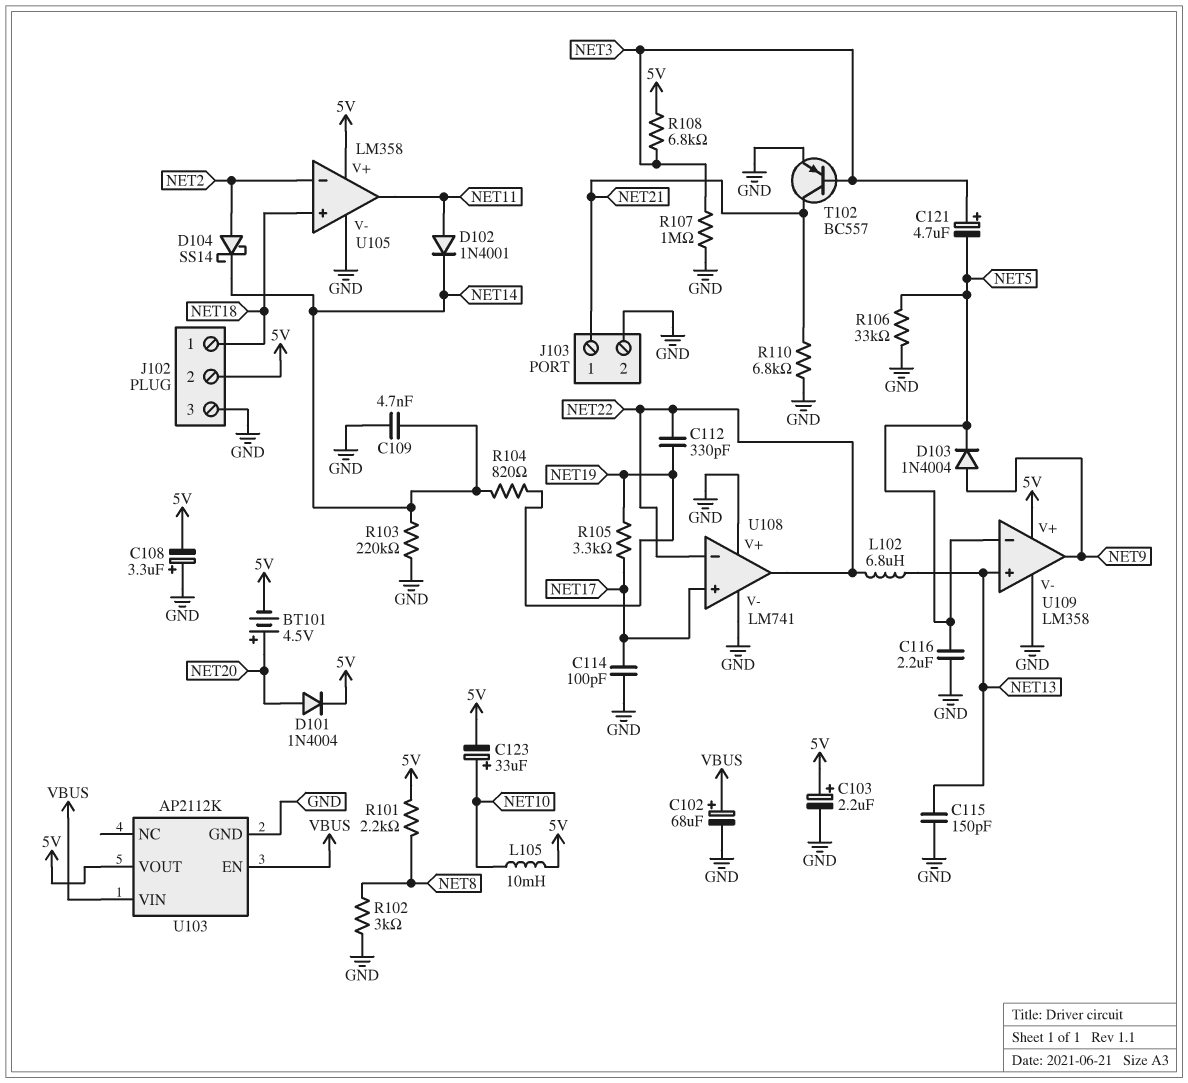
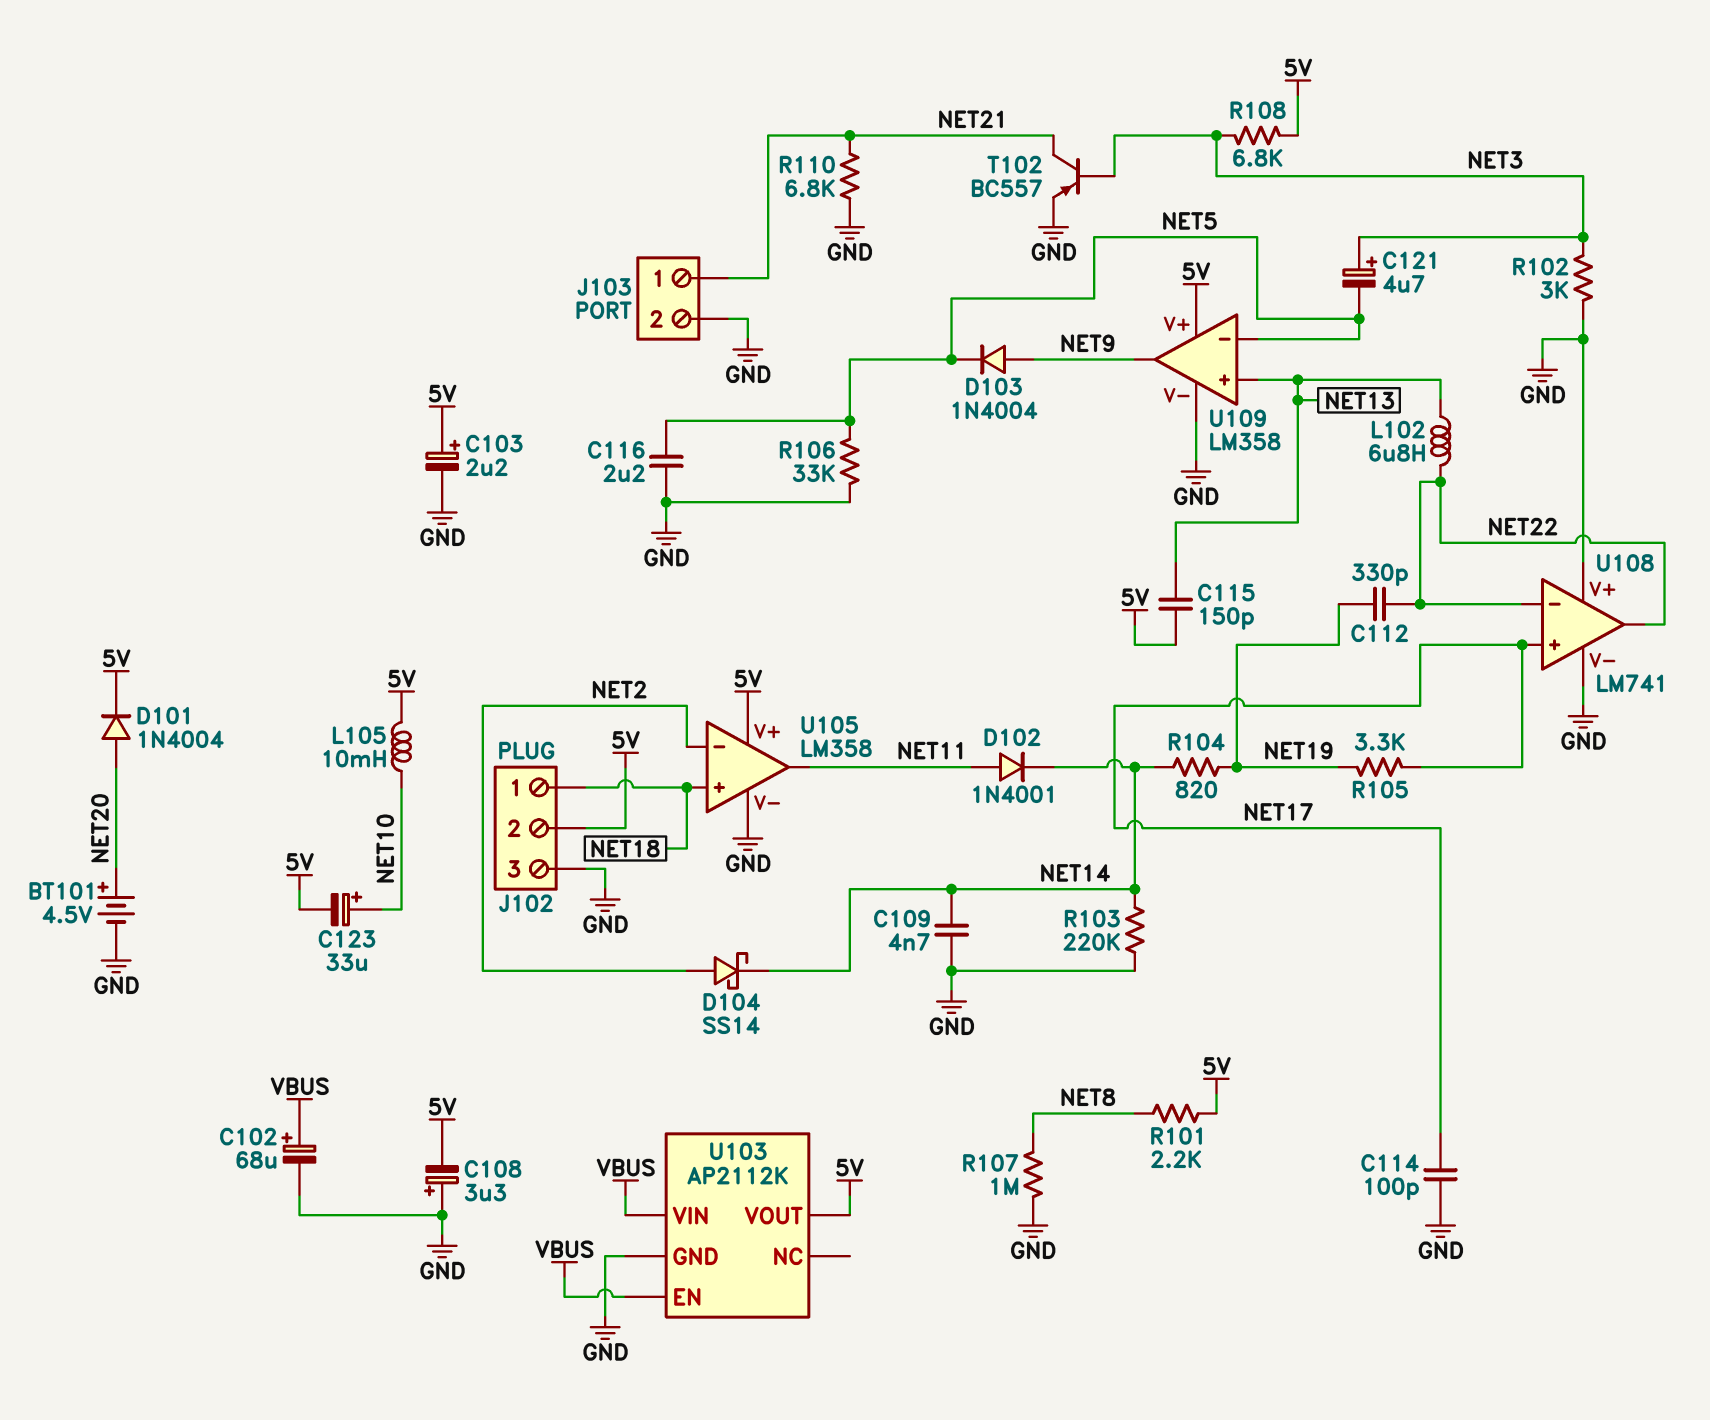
BT101: 4.5V (plus NET20, minus 5V) -> 4.5V (plus NET20, minus GND)
C115: 150pF (GND, NET13) -> 150pF (5V, NET13)
R102: 3k (GND, NET8) -> 3k (GND, NET3)
R107: 1M (GND, NET3) -> 1M (GND, NET8)

